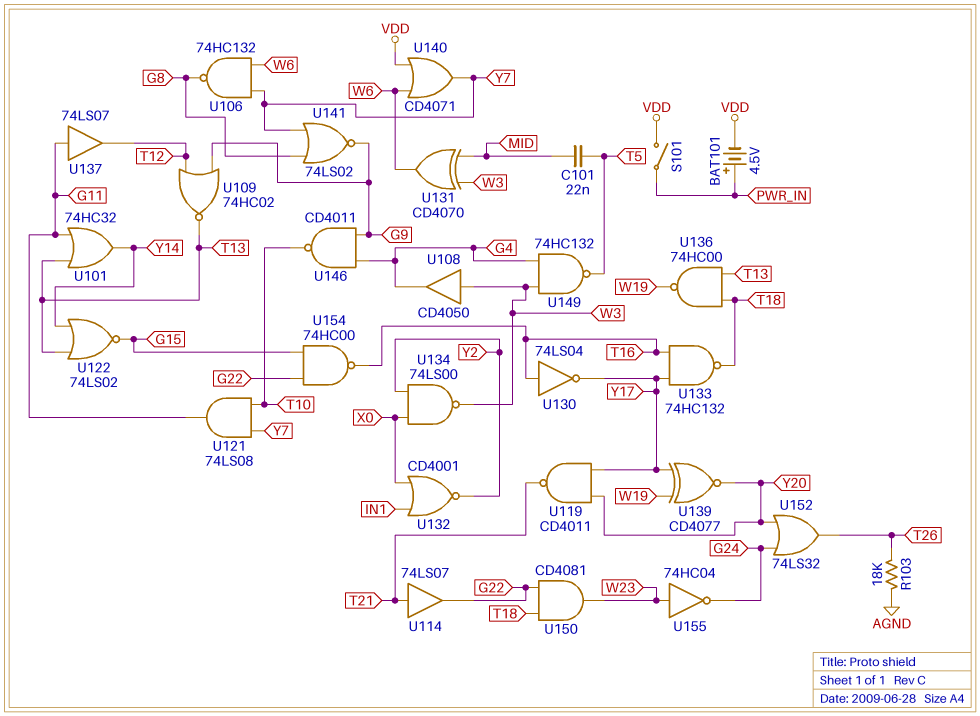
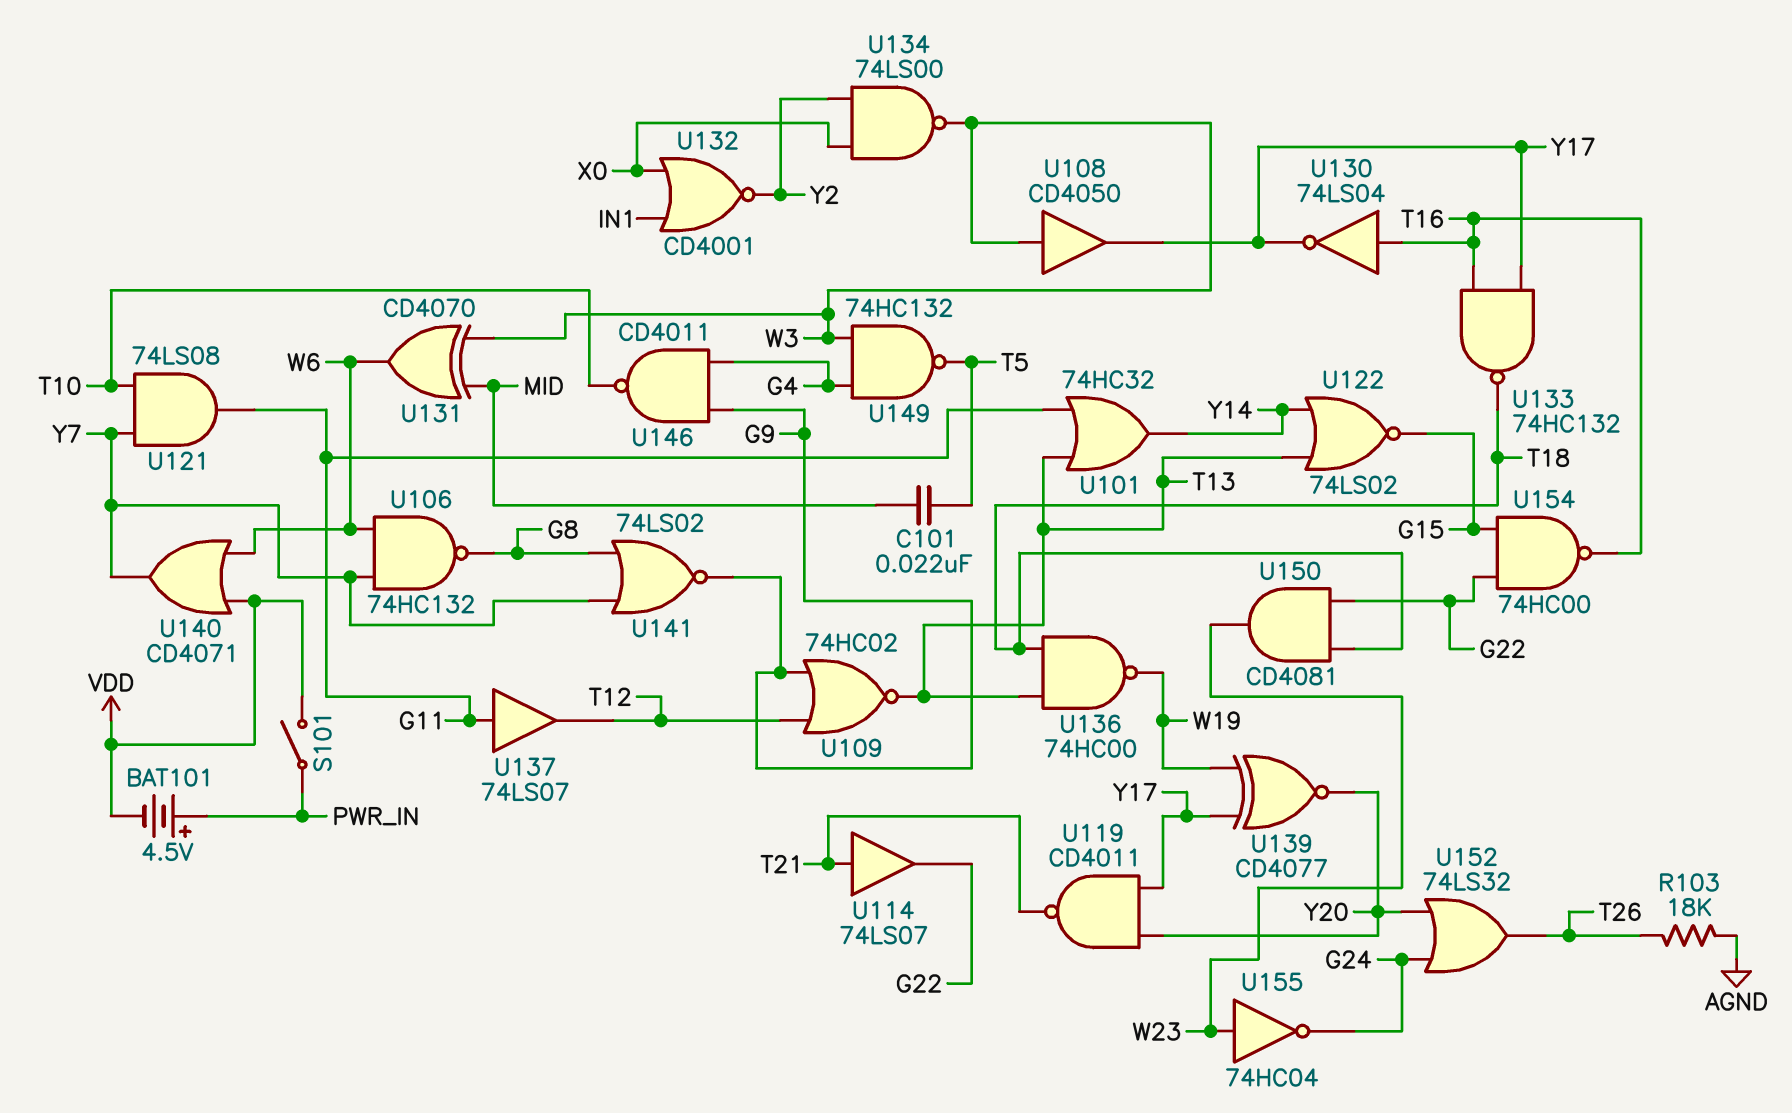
U108: buffer CD4050 (in W3, out G4) -> buffer CD4050 (in W3, out Y17)

